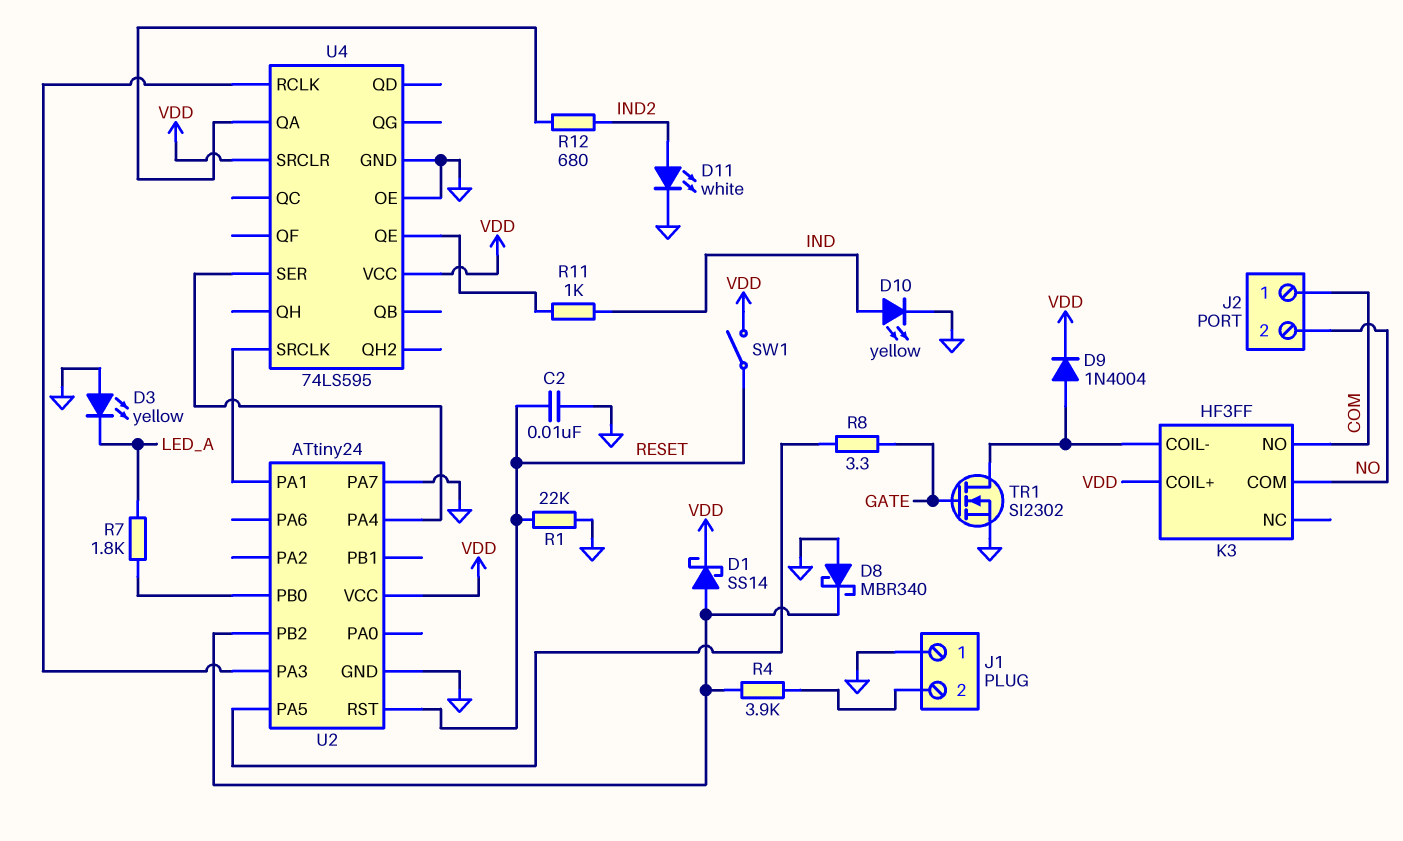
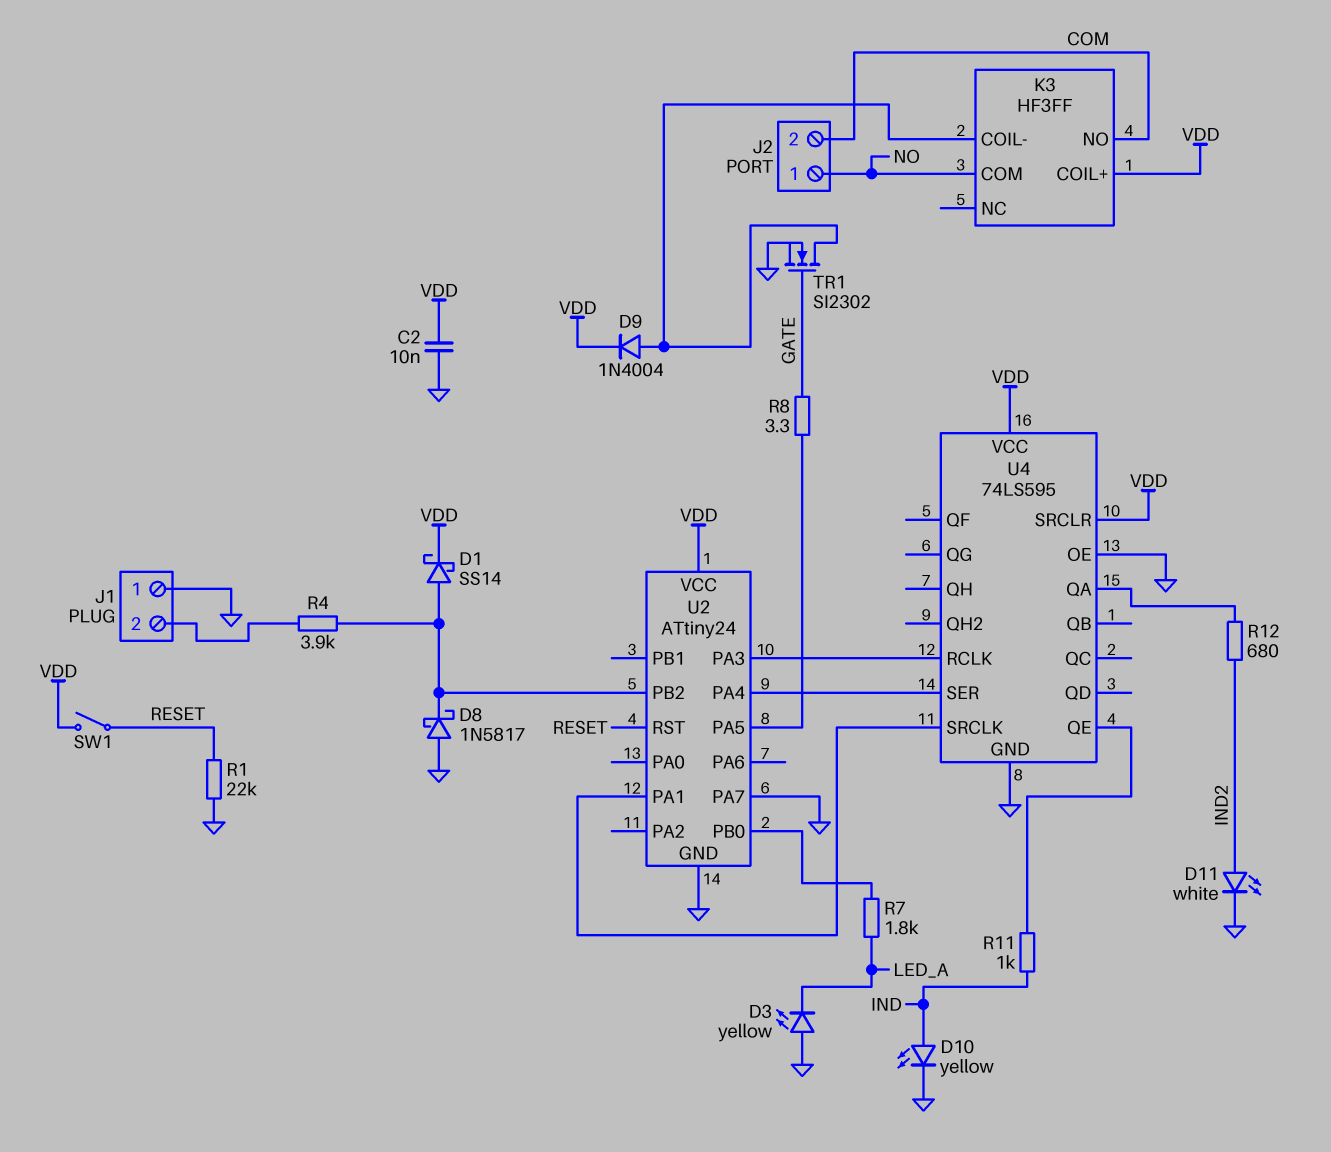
C2: 10nF (GND, RESET) -> 10nF (GND, VDD)
D8: schottky MBR340 (A GND, K U2/PB2) -> schottky 1N5817 (A GND, K U2/PB2)
J2 pin 1: COM -> NO
J2 pin 2: NO -> COM

